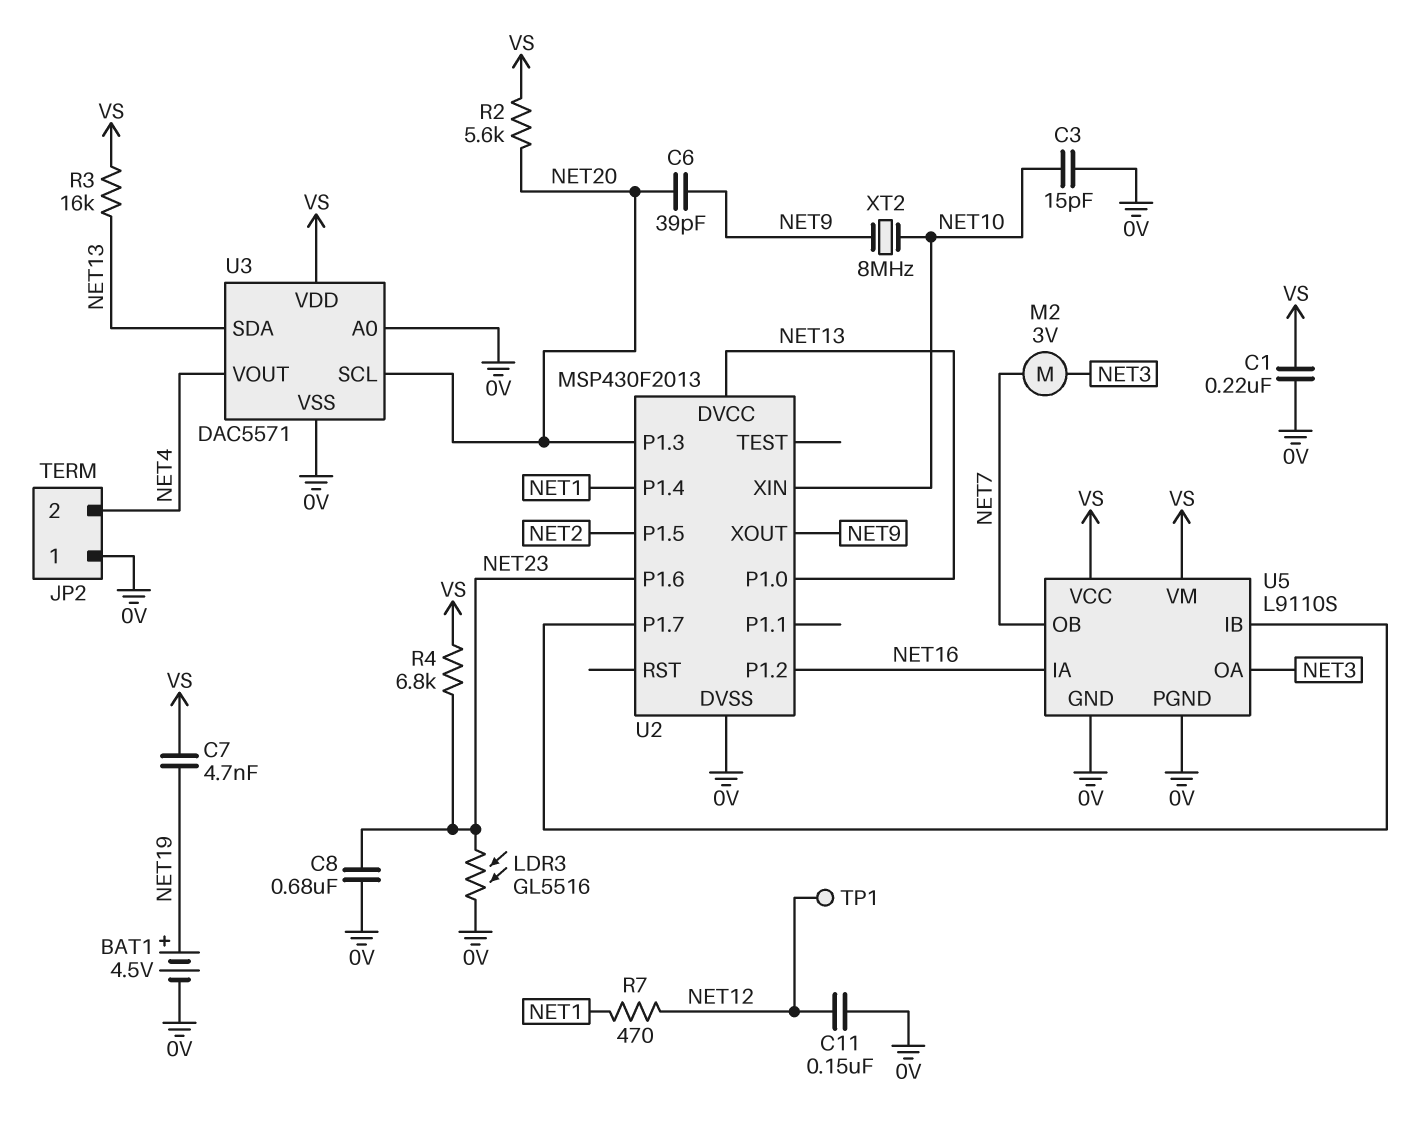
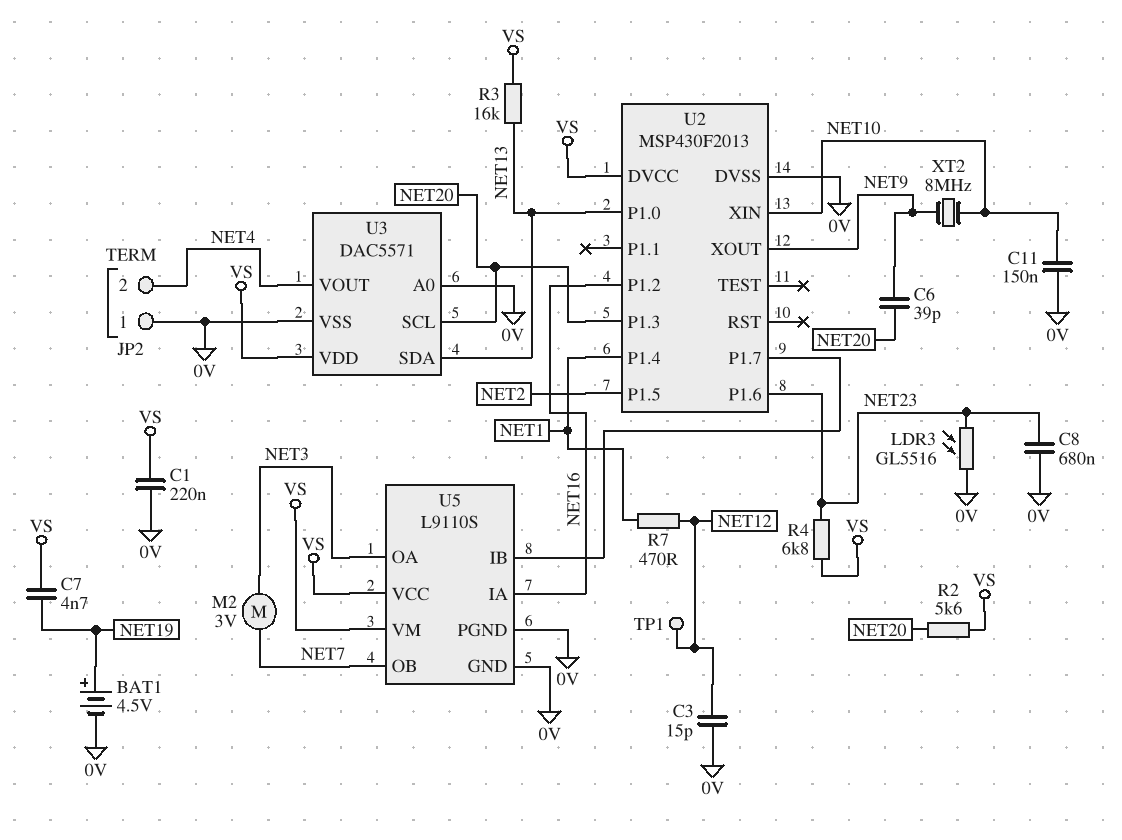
C3: 15pF (0V, NET10) -> 15pF (0V, NET12)
C11: 150nF (0V, NET12) -> 150nF (0V, NET10)
U2 pin DVCC: NET13 -> VS

